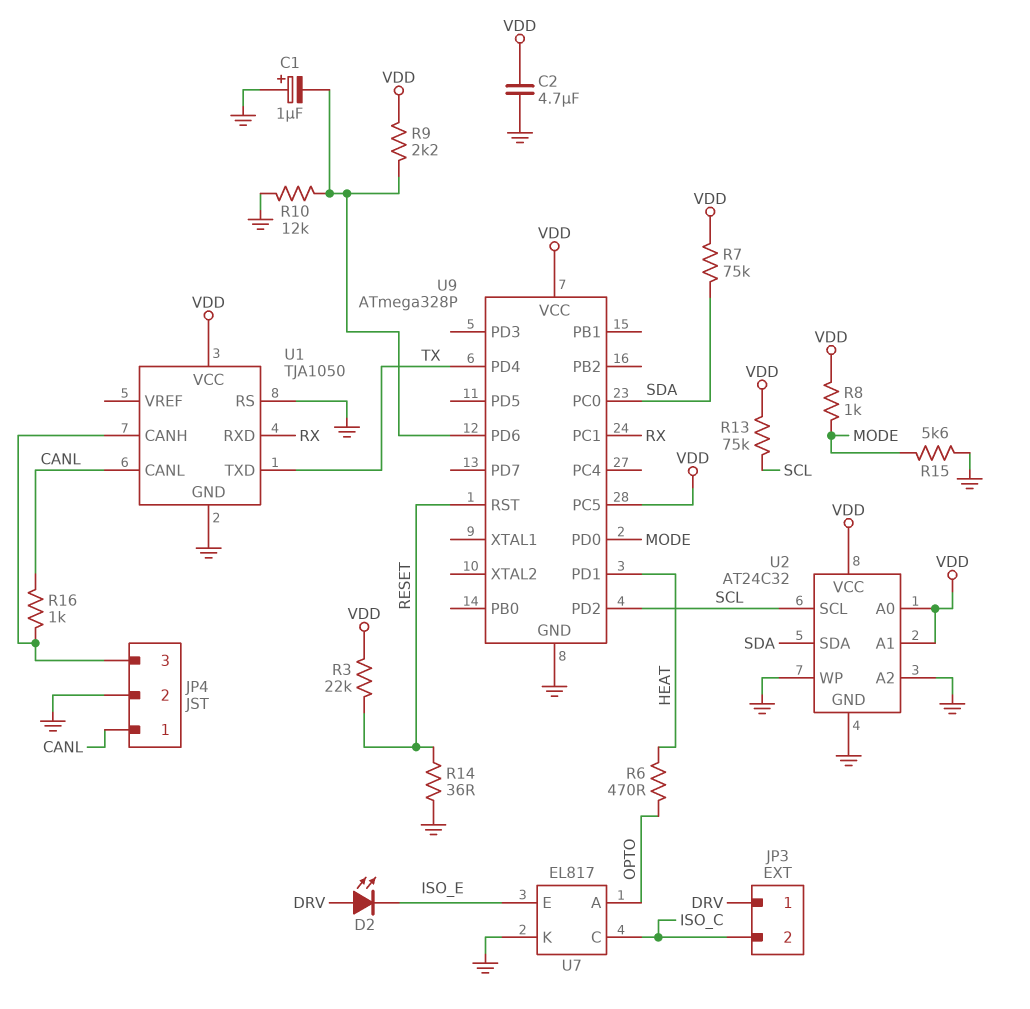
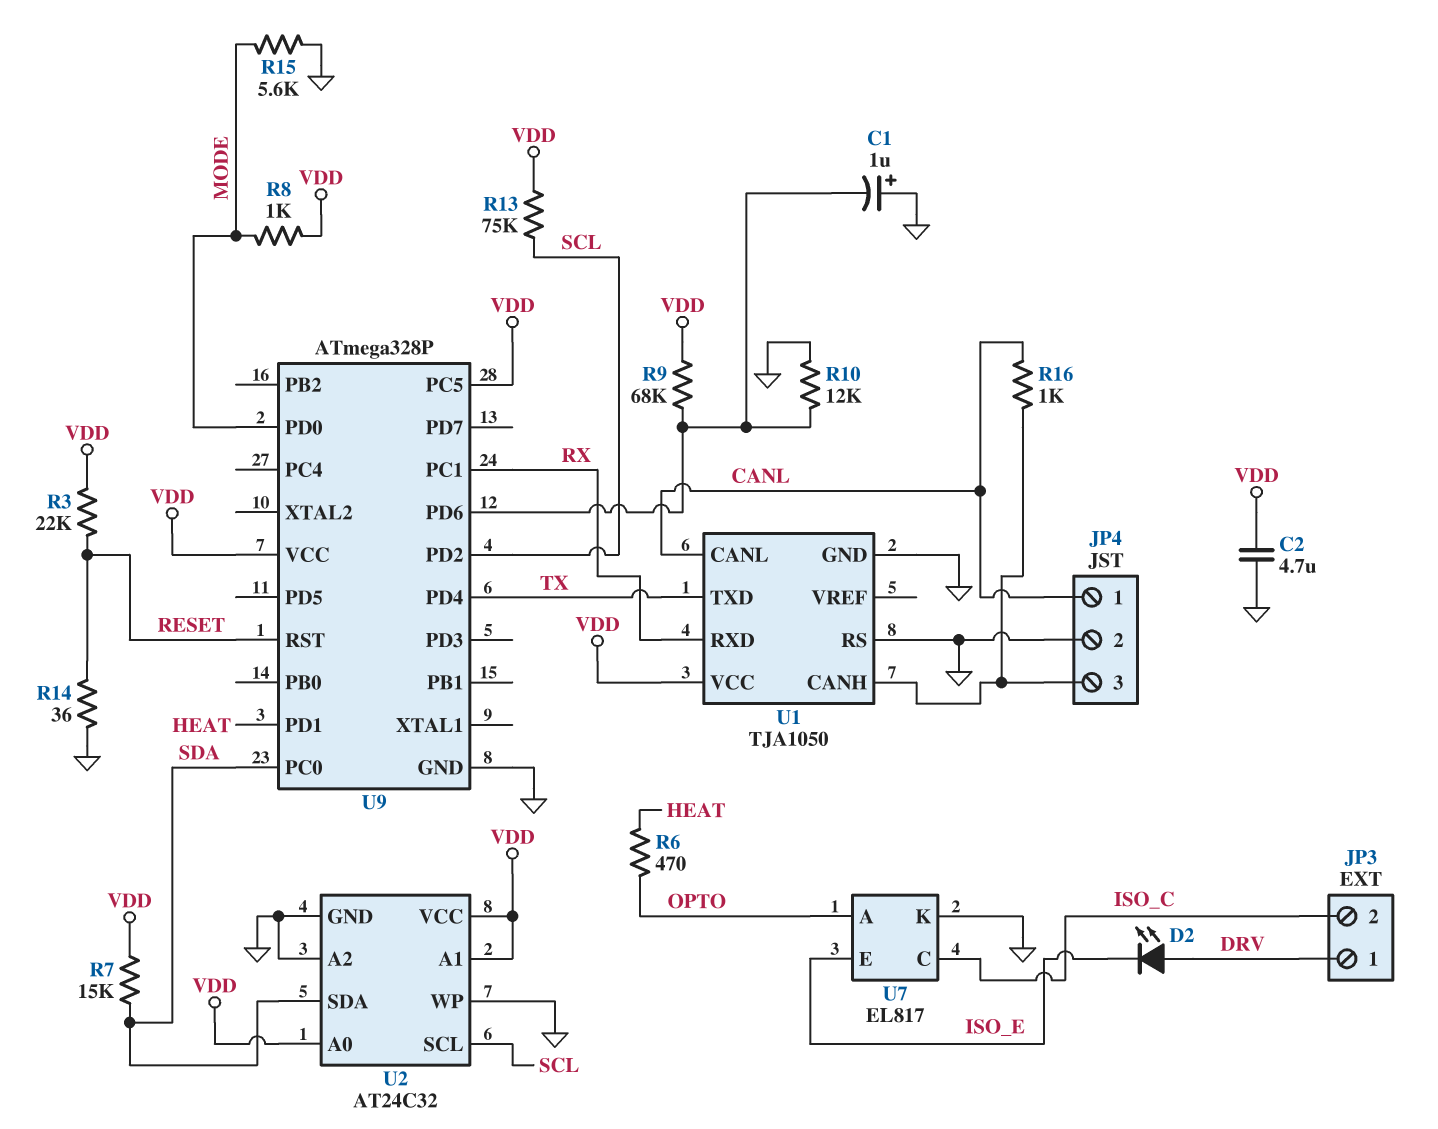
R7: 75k (SDA, VDD) -> 15k (SDA, VDD)
R9: 2.2k (U9/PD6, VDD) -> 68k (U9/PD6, VDD)

